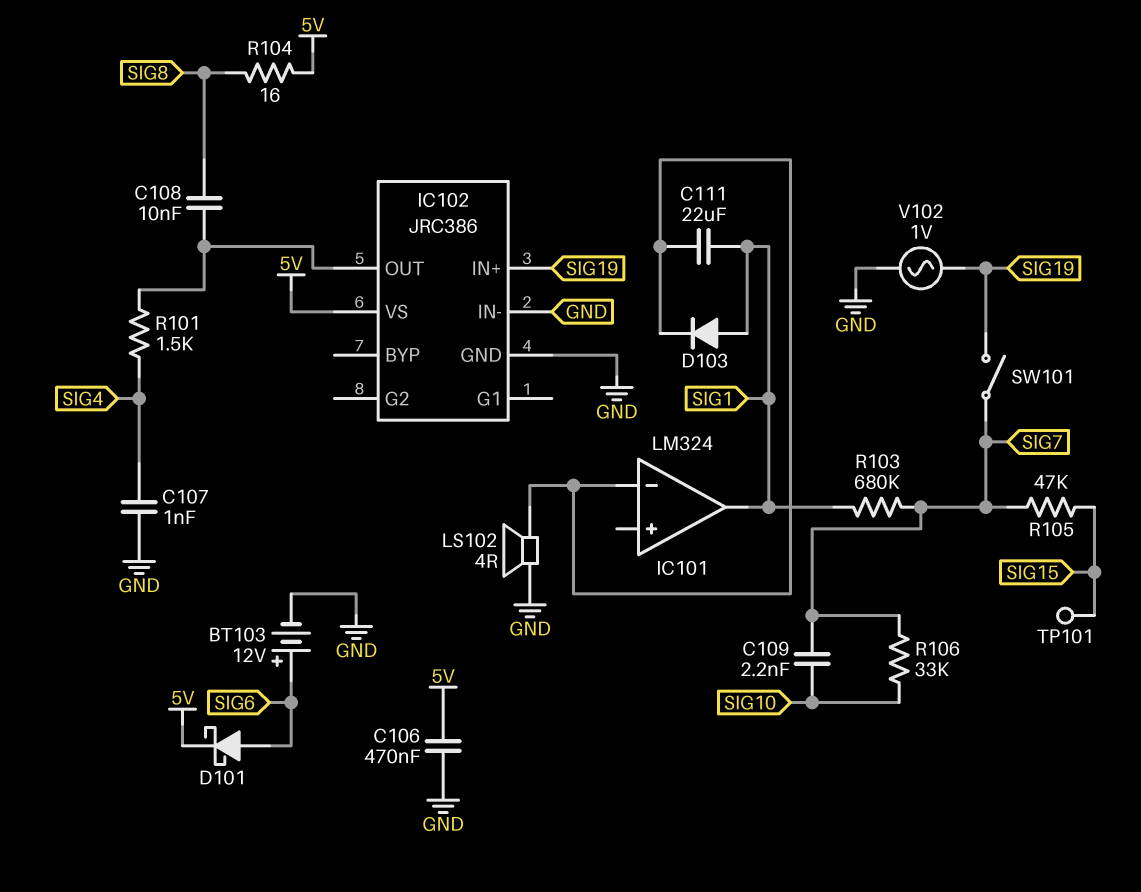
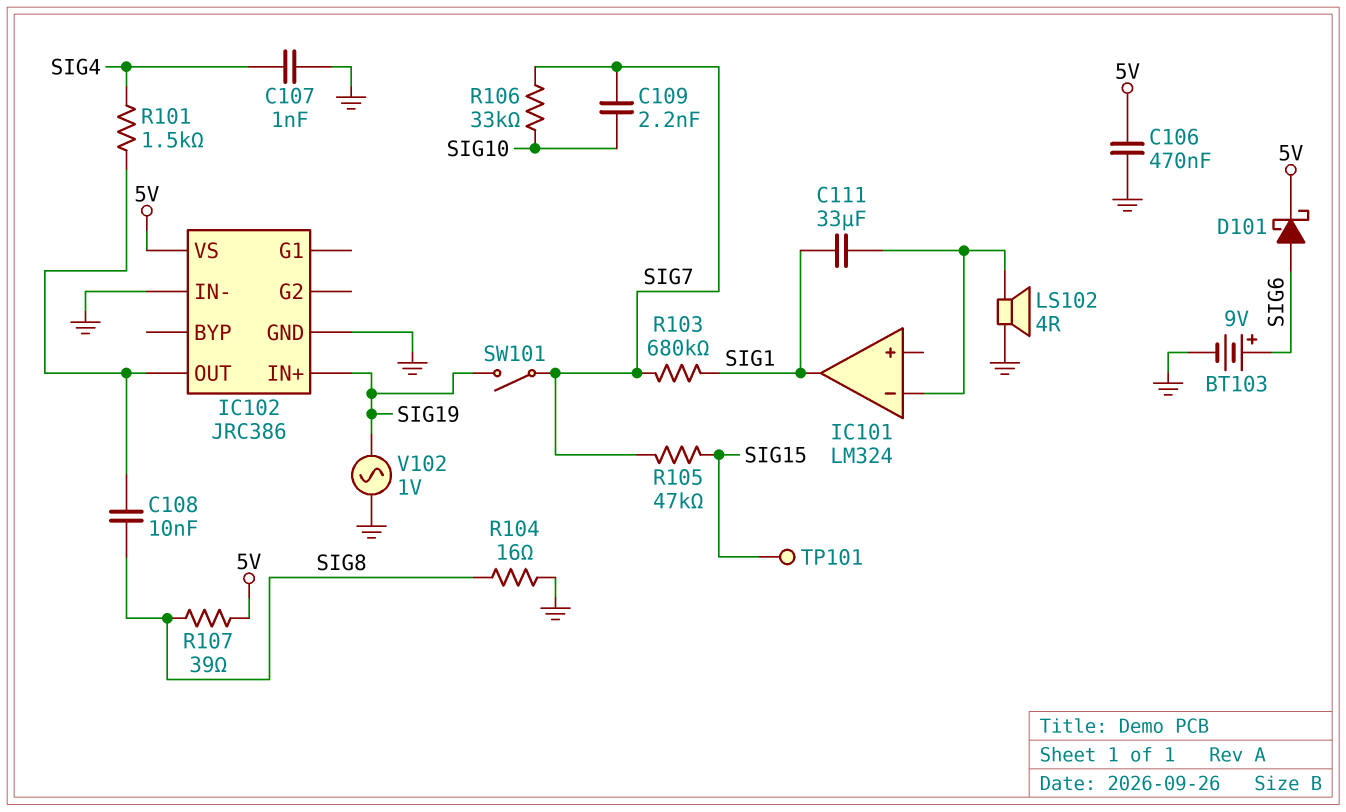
BT103: 12V (plus SIG6, minus GND) -> 9V (plus SIG6, minus GND)
C111: 22uF (IC101/in-, SIG1) -> 33uF (IC101/in-, SIG1)
D103: diode (A SIG1, K IC101/in-) -> none
R104: 16 (5V, SIG8) -> 16 (GND, SIG8)
R107: none -> 39 (5V, SIG8)

